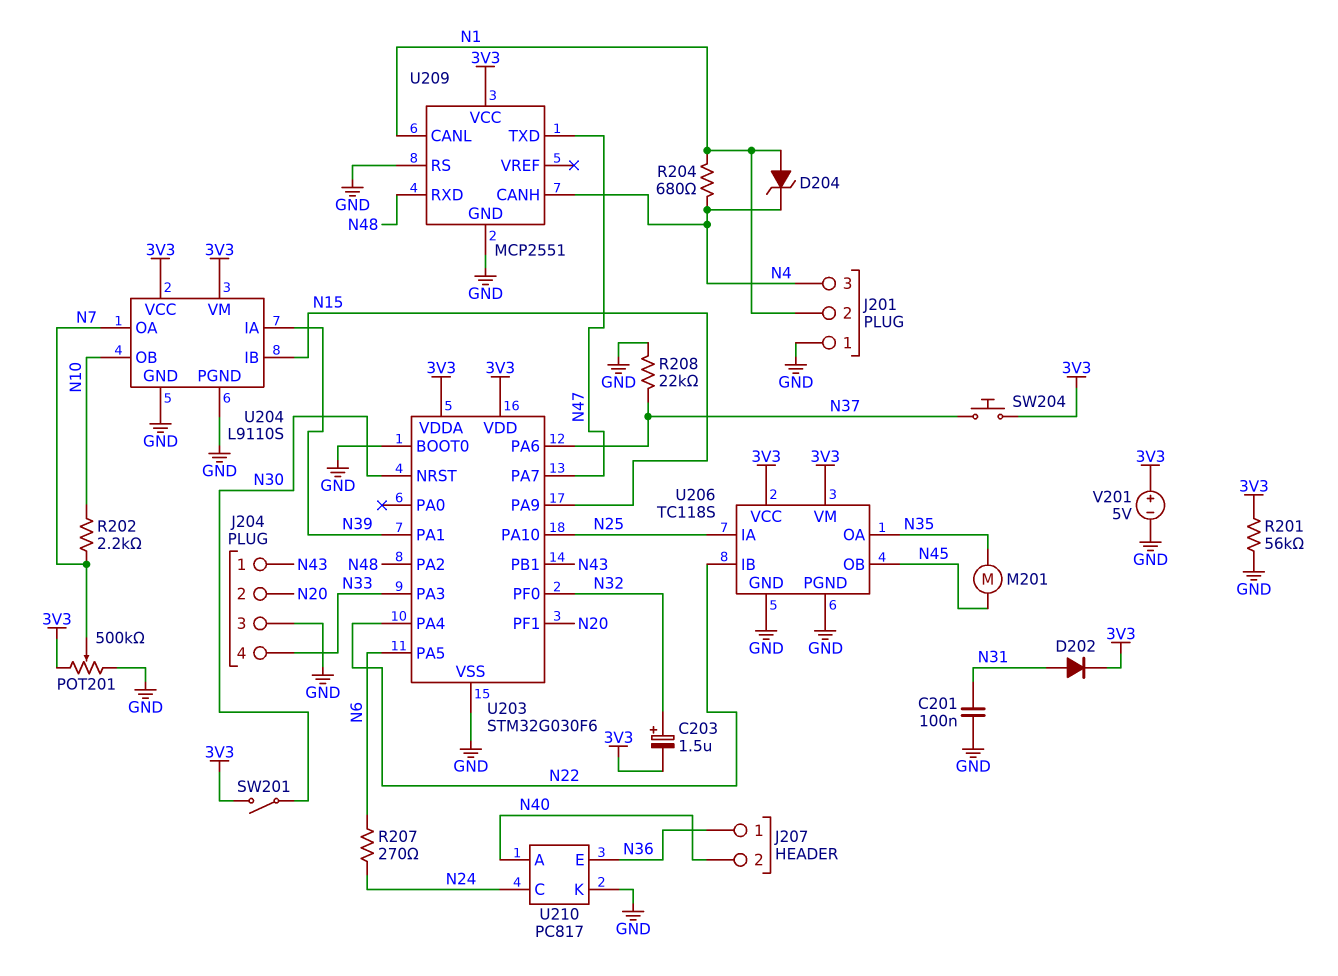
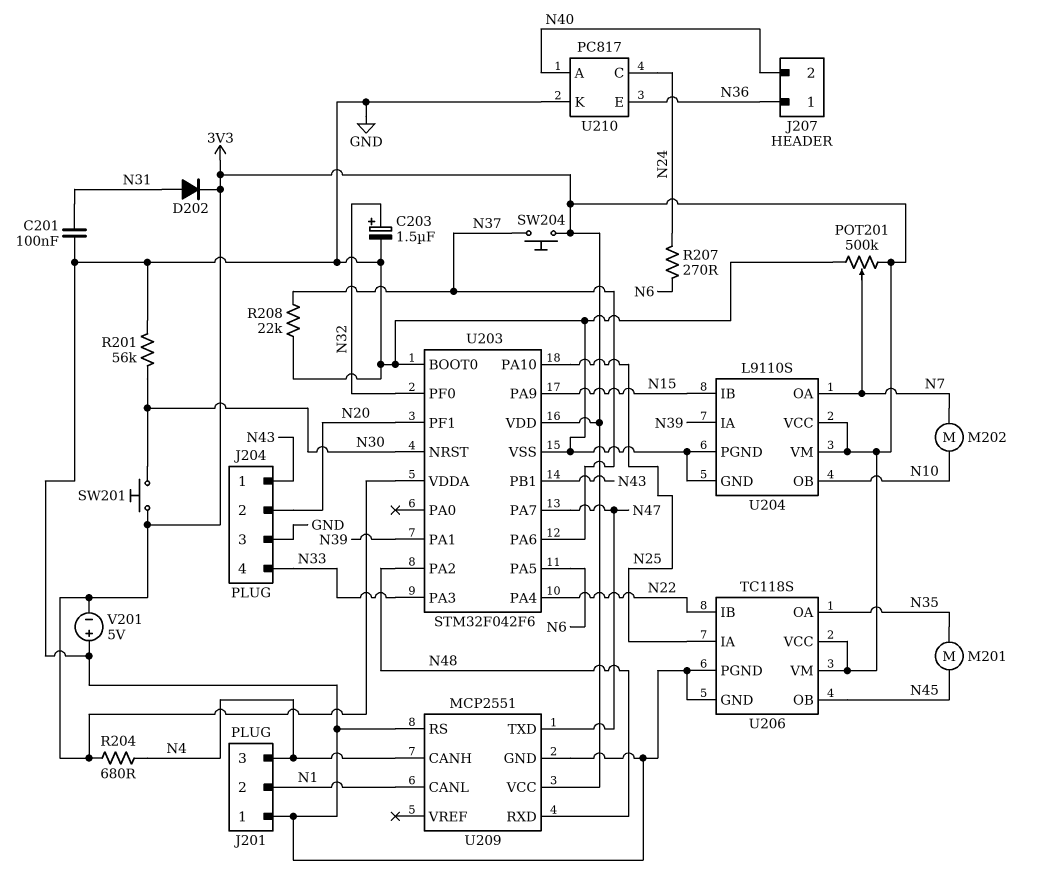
C203: 1.5uF (plus N32, minus 3V3) -> 1.5uF (plus N32, minus GND)
D204: zener (A N1, K N4) -> none
M202: none -> motor (N7, N10)
R201: 56k (3V3, GND) -> 56k (GND, N30)
R202: 2.2k (N7, N10) -> none
R204: 680 (N1, N4) -> 680 (3V3, N4)
SW201: switch (3V3, N30) -> button (3V3, N30)
U203: STM32G030F6 -> STM32F042F6
V201: 5V (plus 3V3, minus GND) -> 5V (plus GND, minus 3V3)

